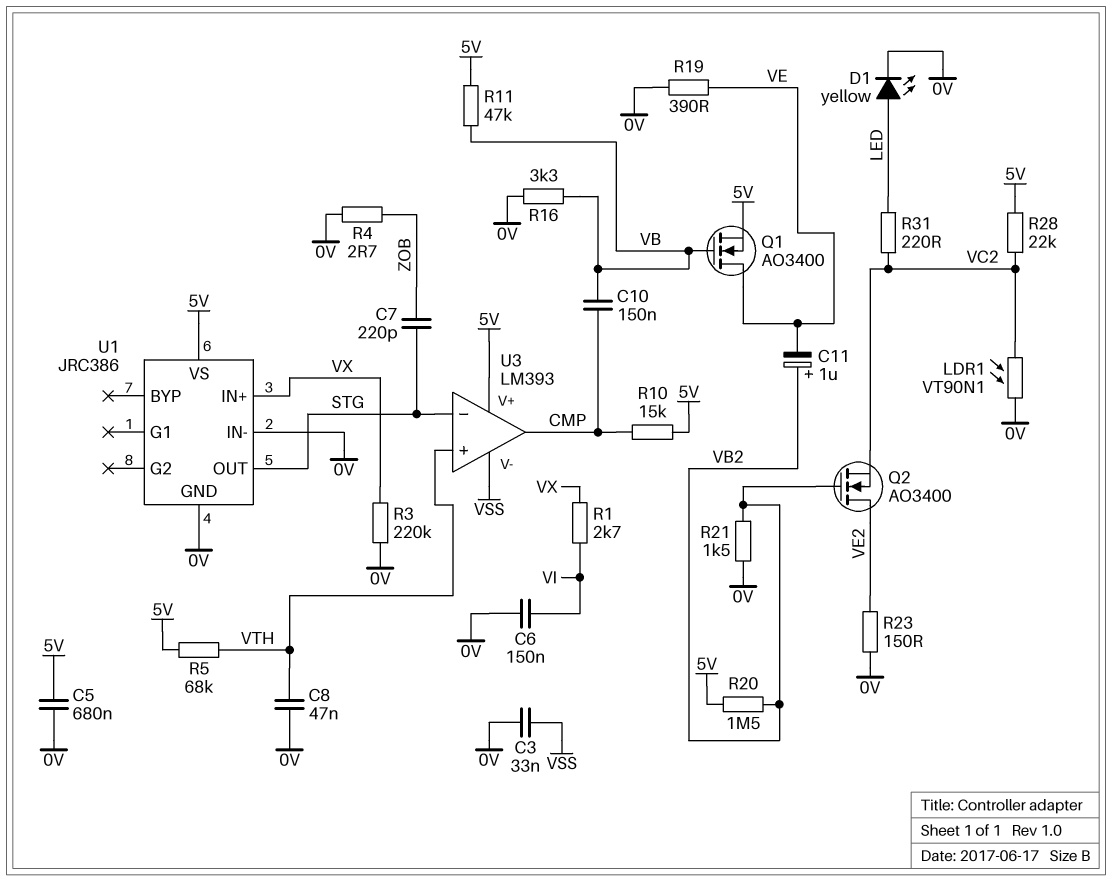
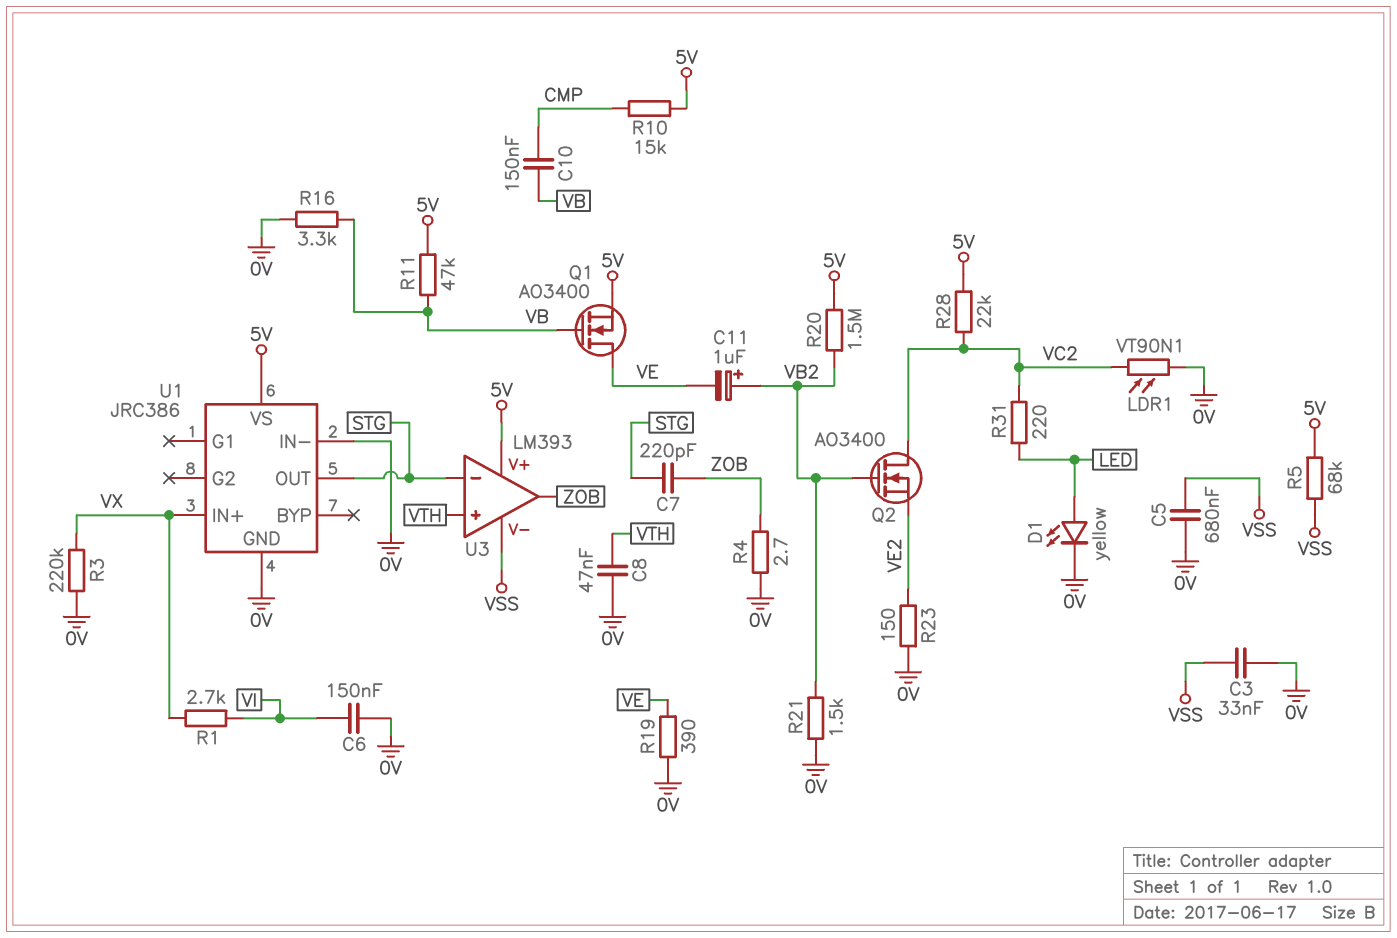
C5: 680nF (0V, 5V) -> 680nF (0V, VSS)
Q2: NMOS AO3400 (G VB2, D VE2, S VC2) -> NMOS AO3400 (G VB2, D VC2, S VE2)
R5: 68k (5V, VTH) -> 68k (5V, VSS)
U3 pin out: CMP -> ZOB

